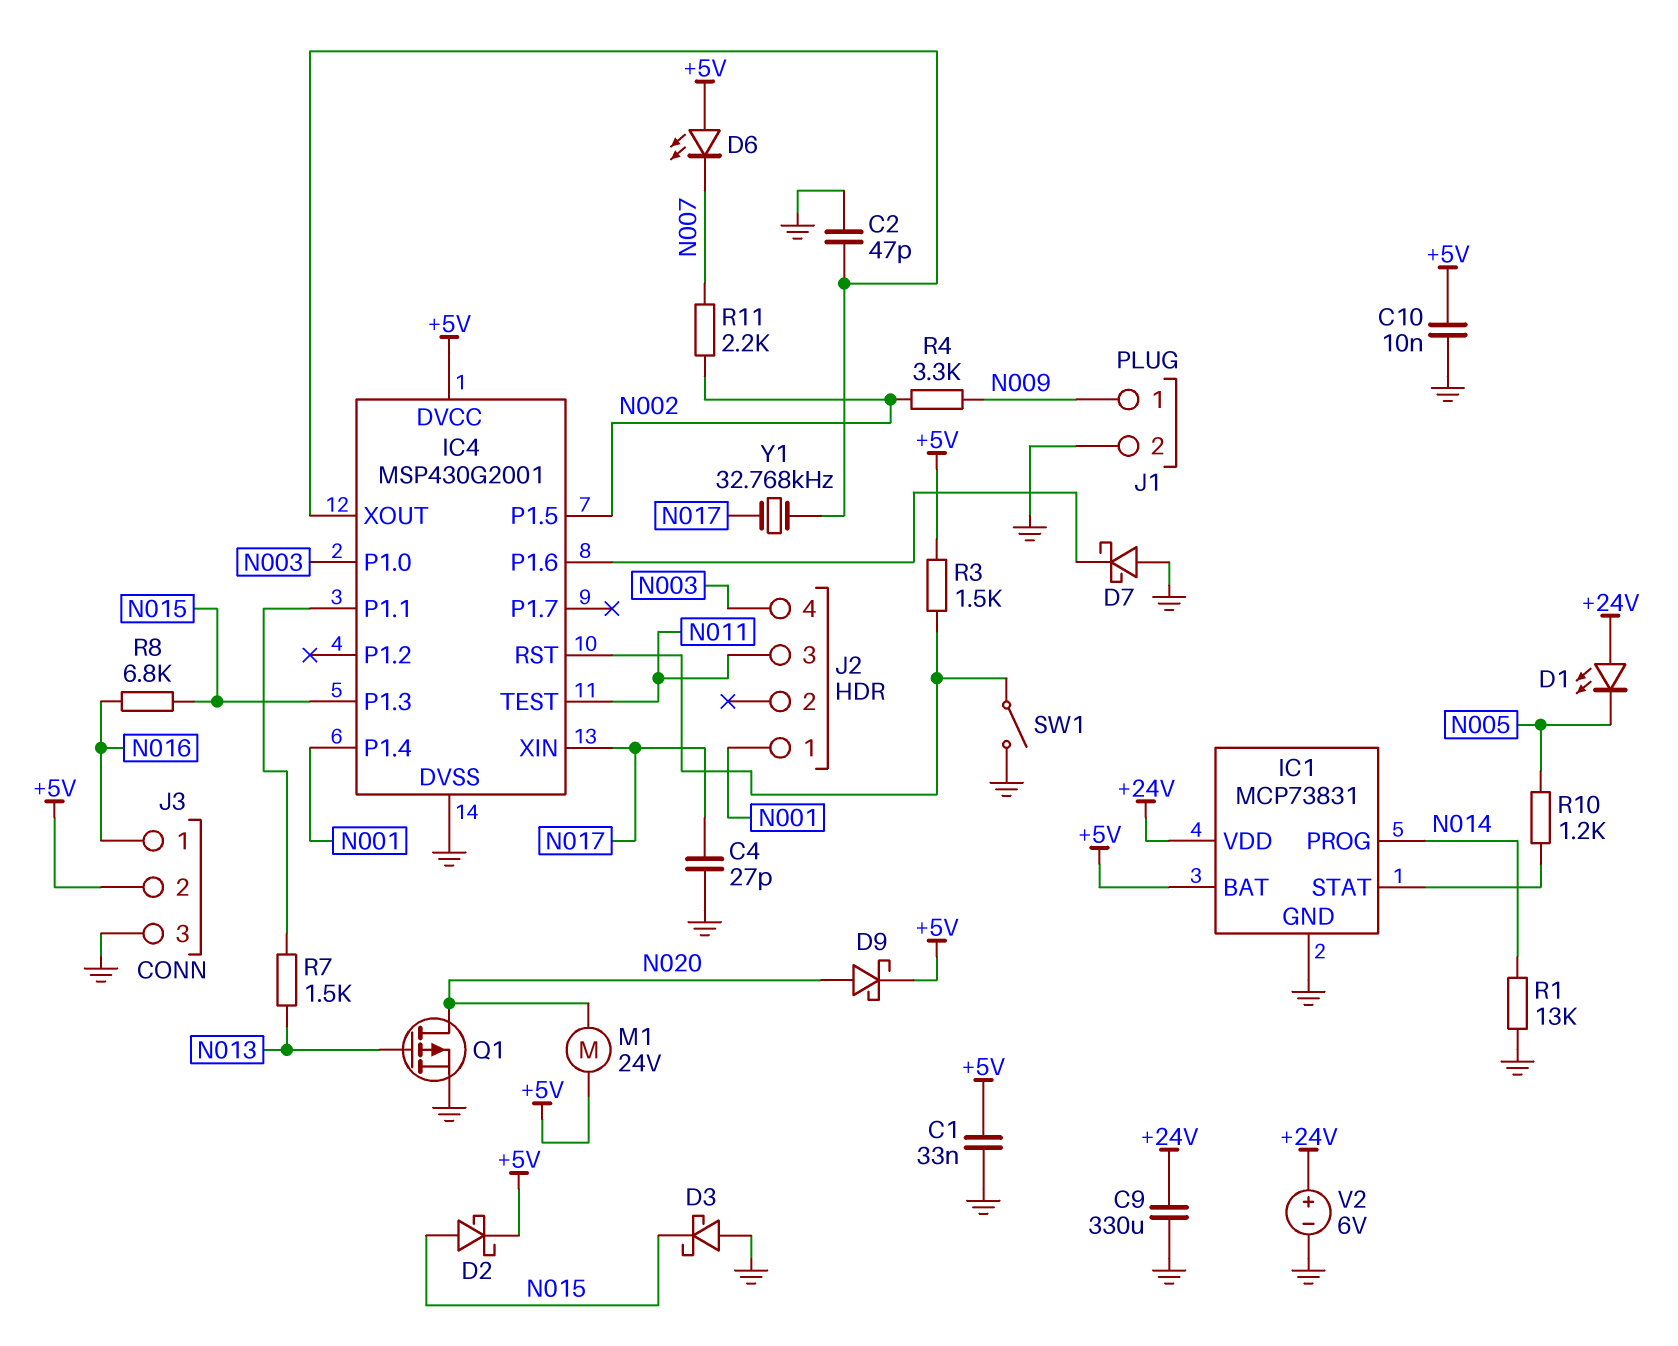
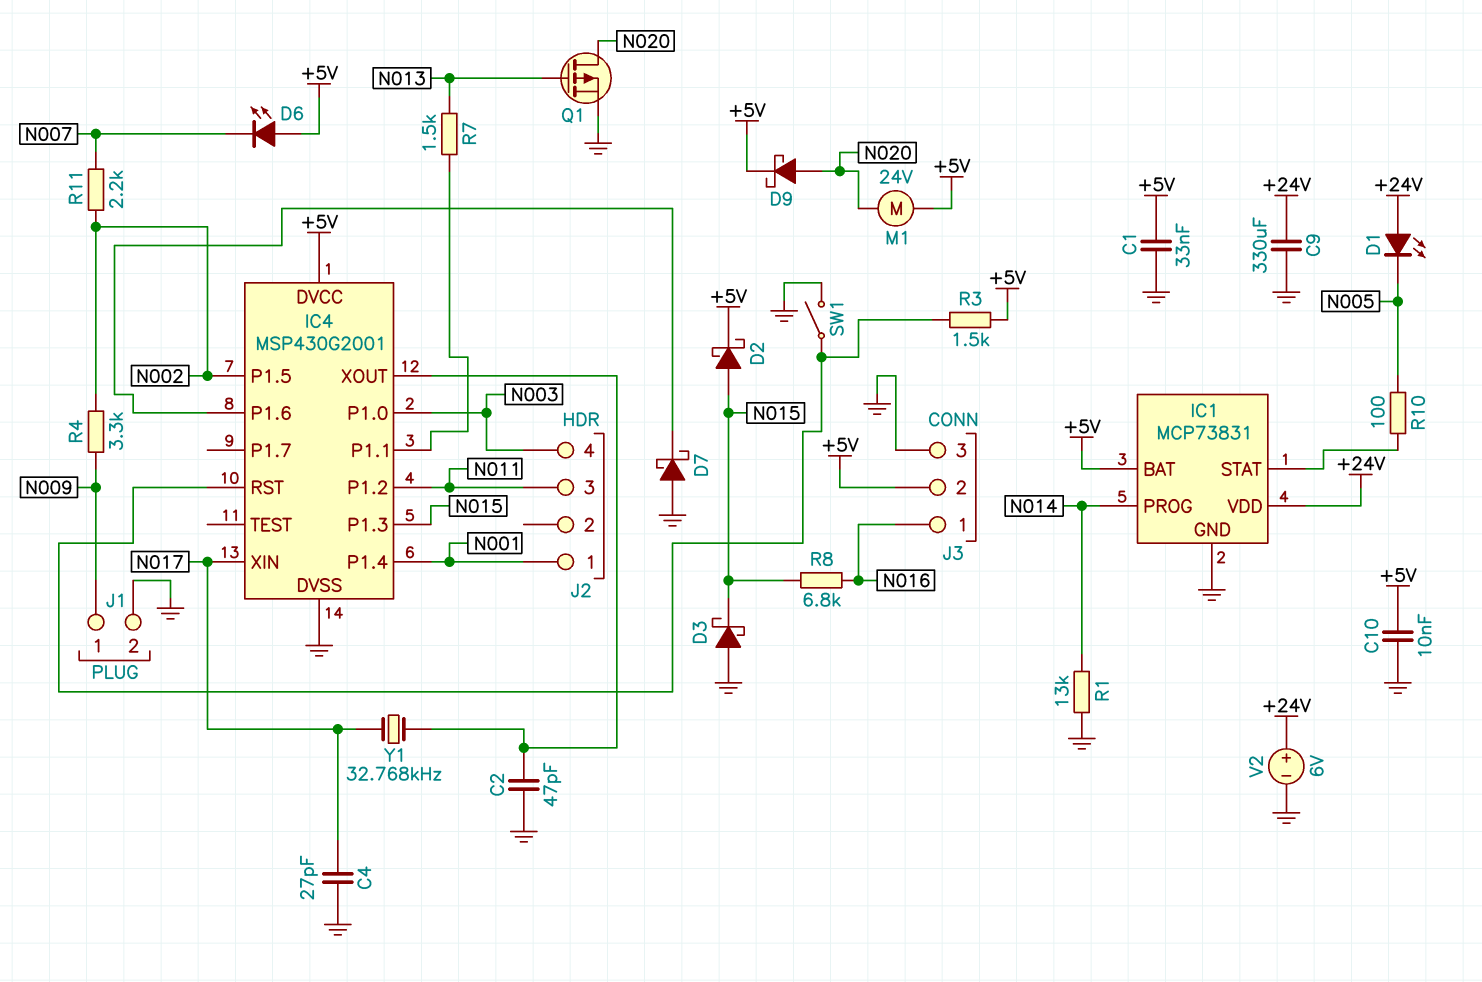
IC4 pin P1.2: none -> N011
IC4 pin TEST: N011 -> none
R10: 1.2k (IC1/STAT, N005) -> 100 (IC1/STAT, N005)

